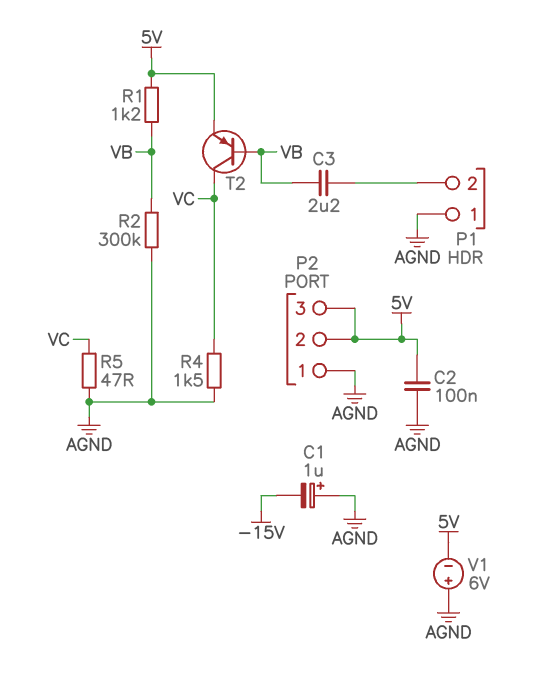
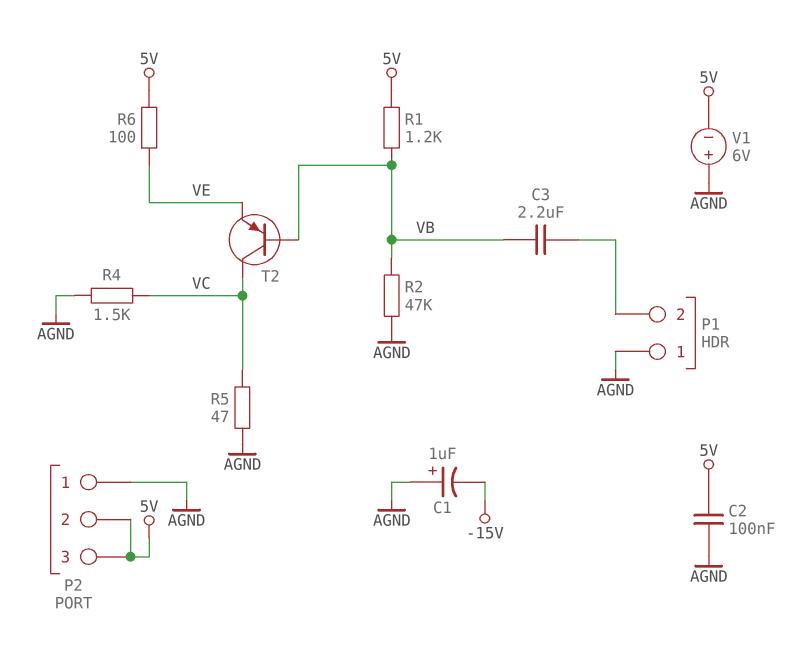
R2: 300k (AGND, VB) -> 47k (AGND, VB)
R6: none -> 100 (5V, VE)
T2: PNP (B VB, C VC, E 5V) -> PNP (B VB, C VC, E VE)

